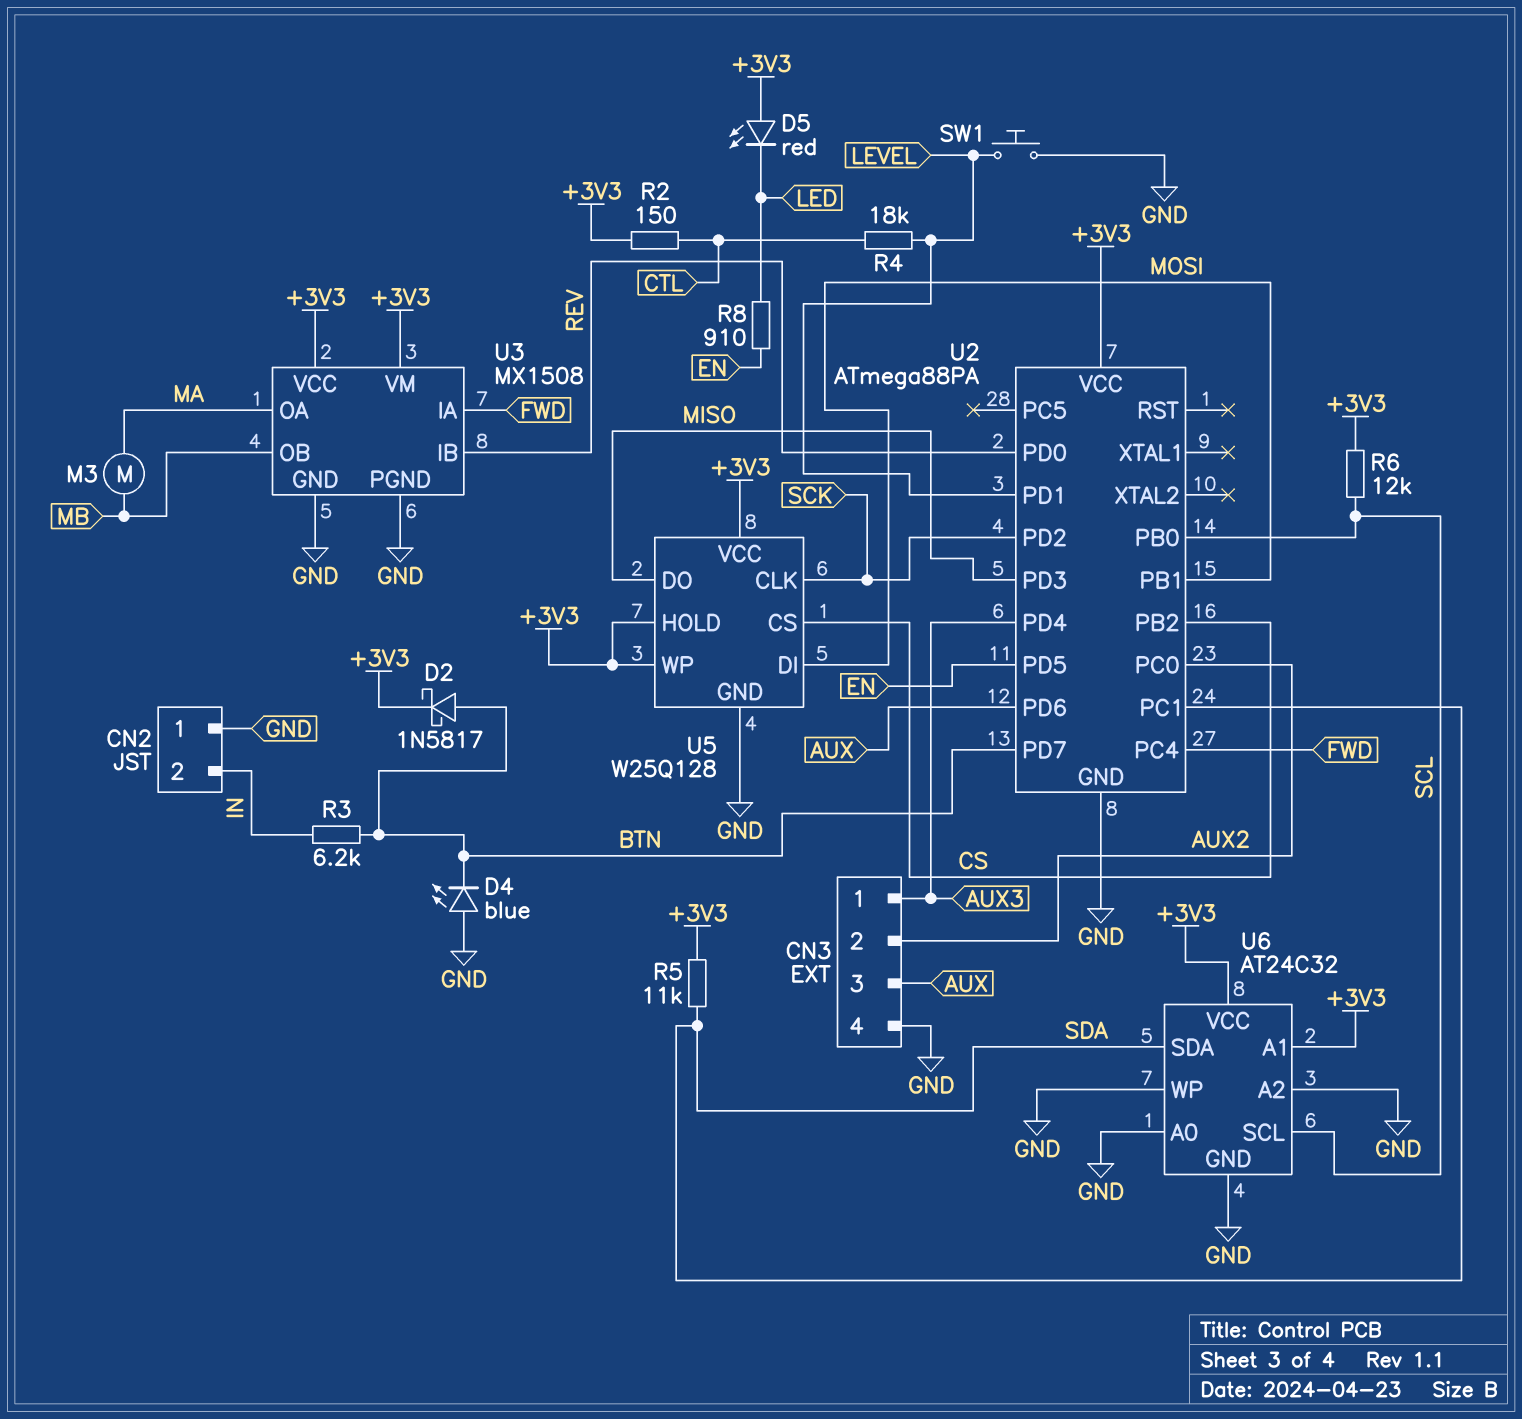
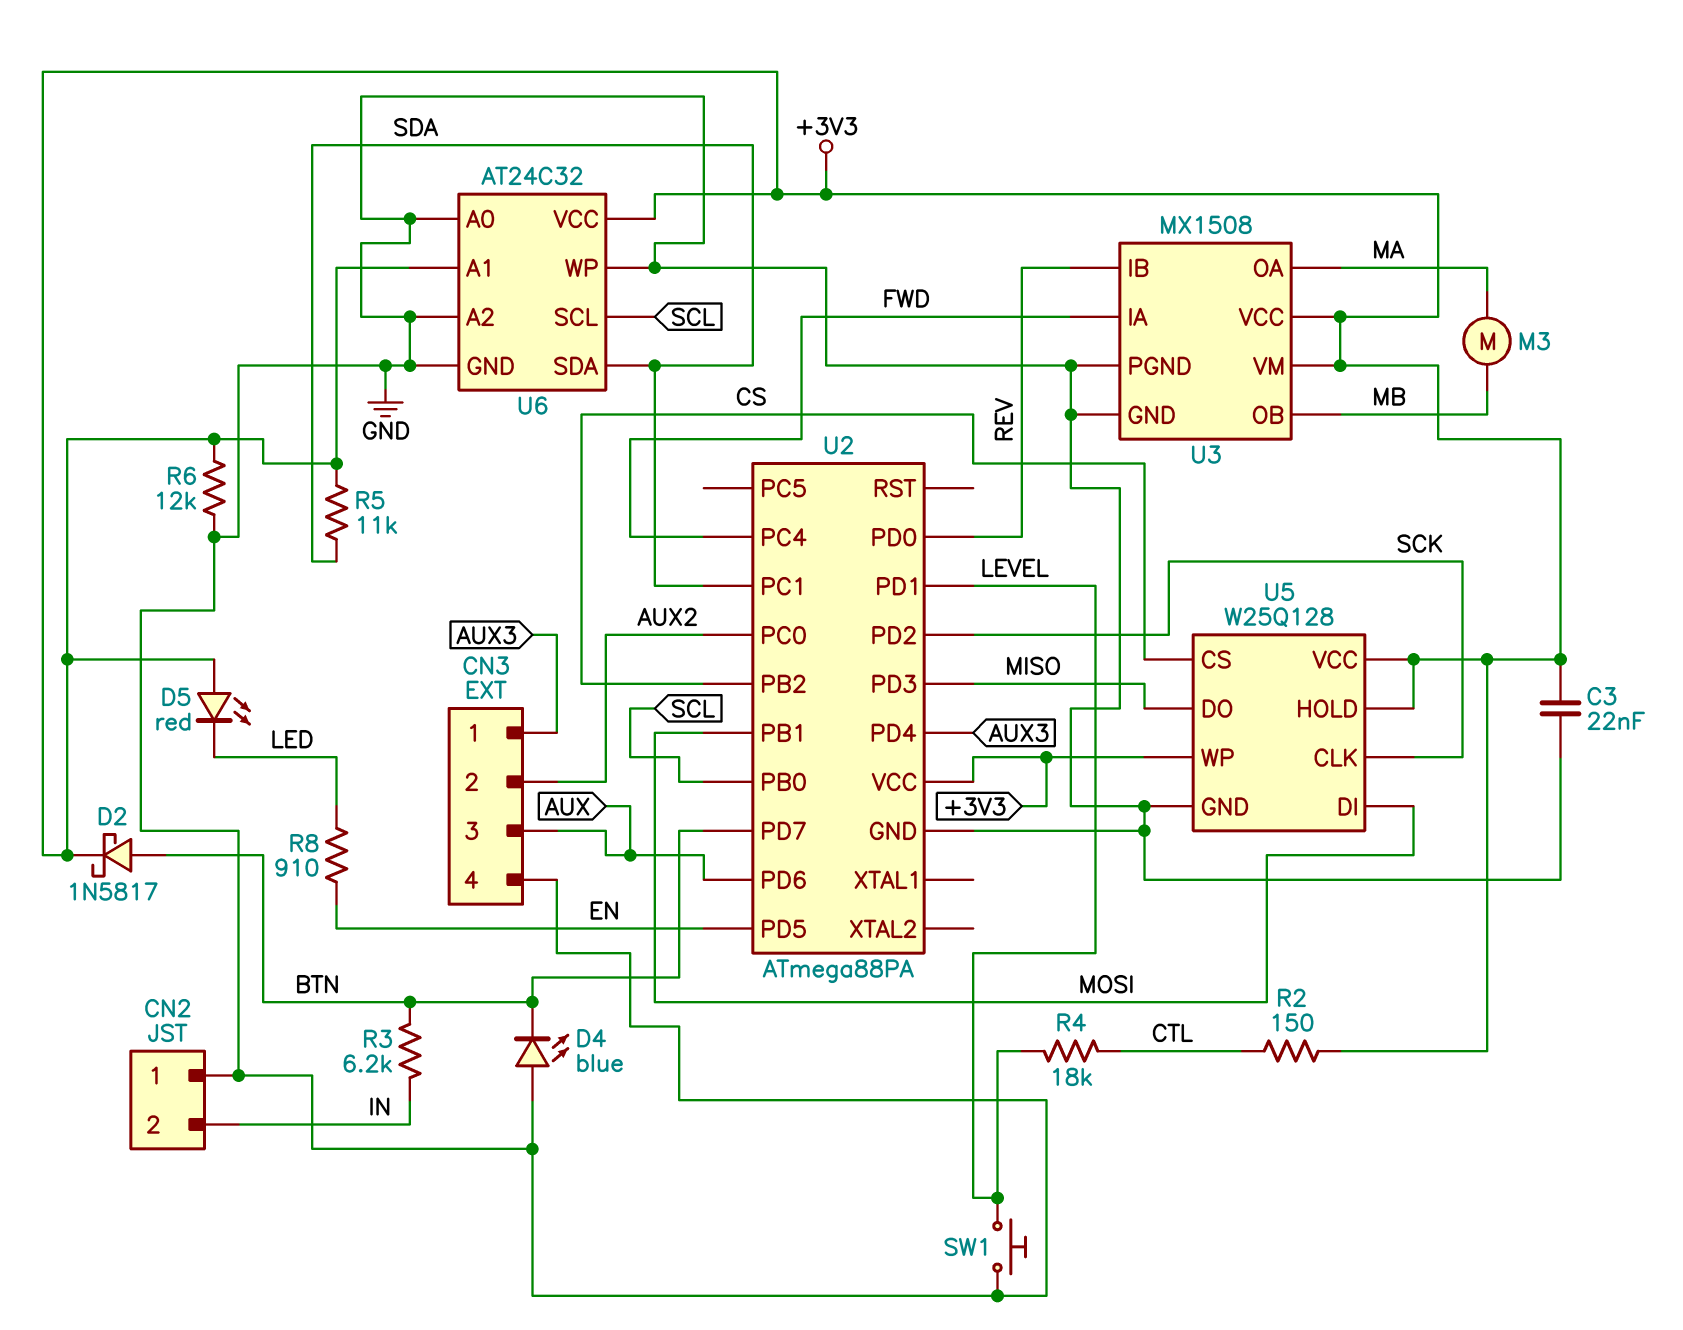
C3: none -> 22nF (+3V3, GND)
R6: 12k (+3V3, SCL) -> 12k (+3V3, GND)

